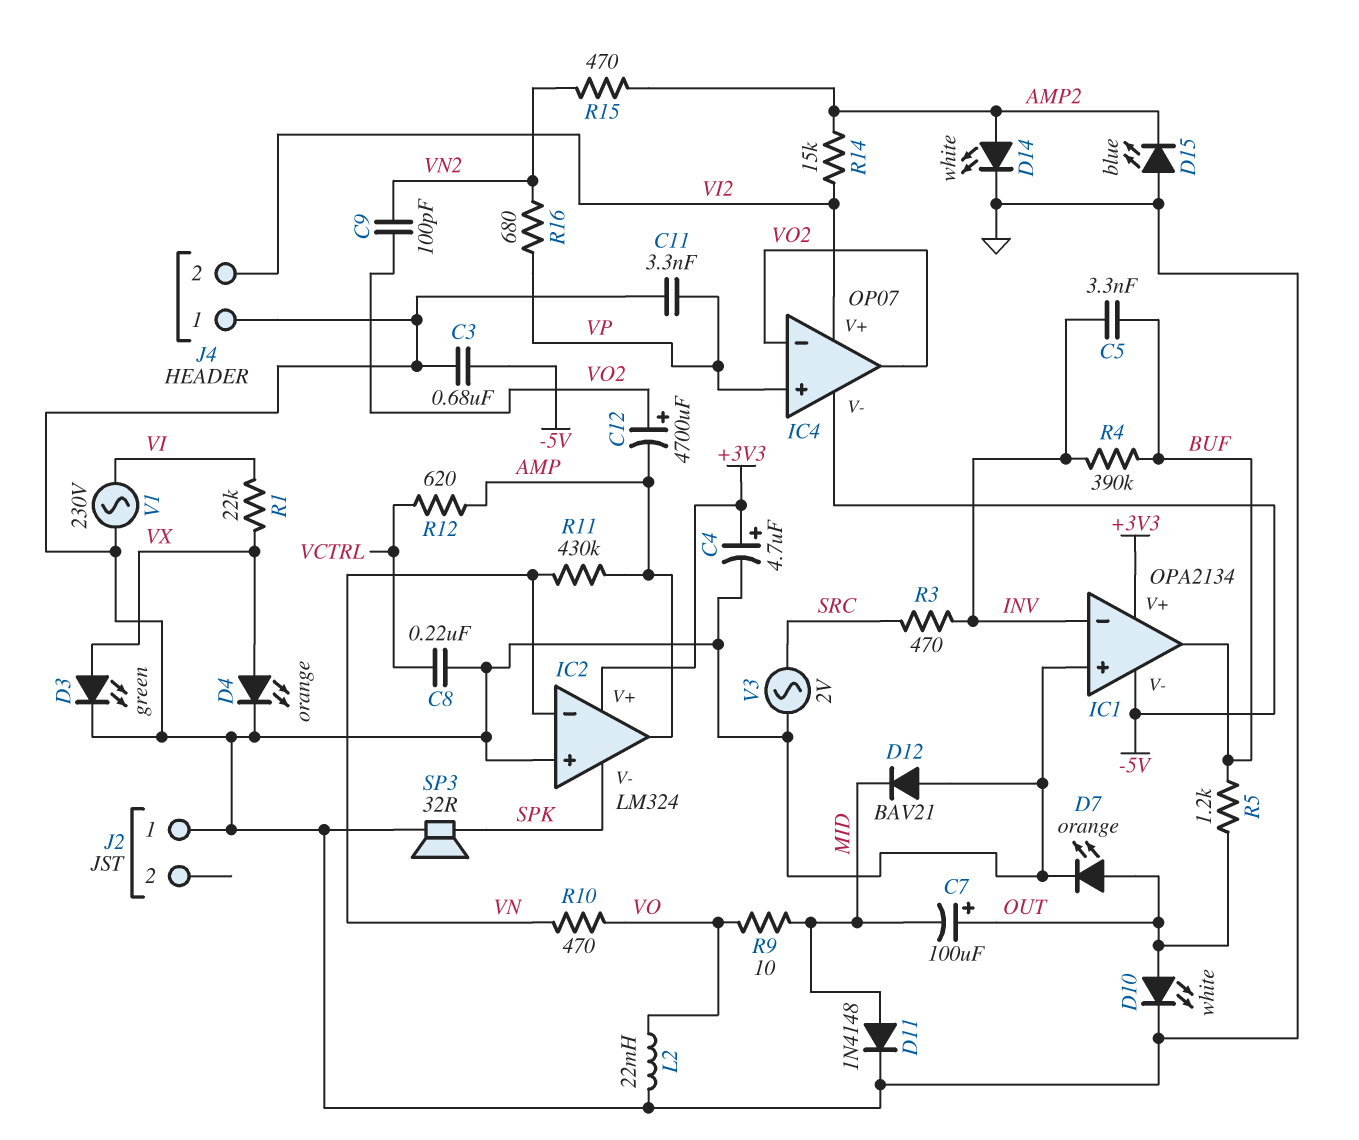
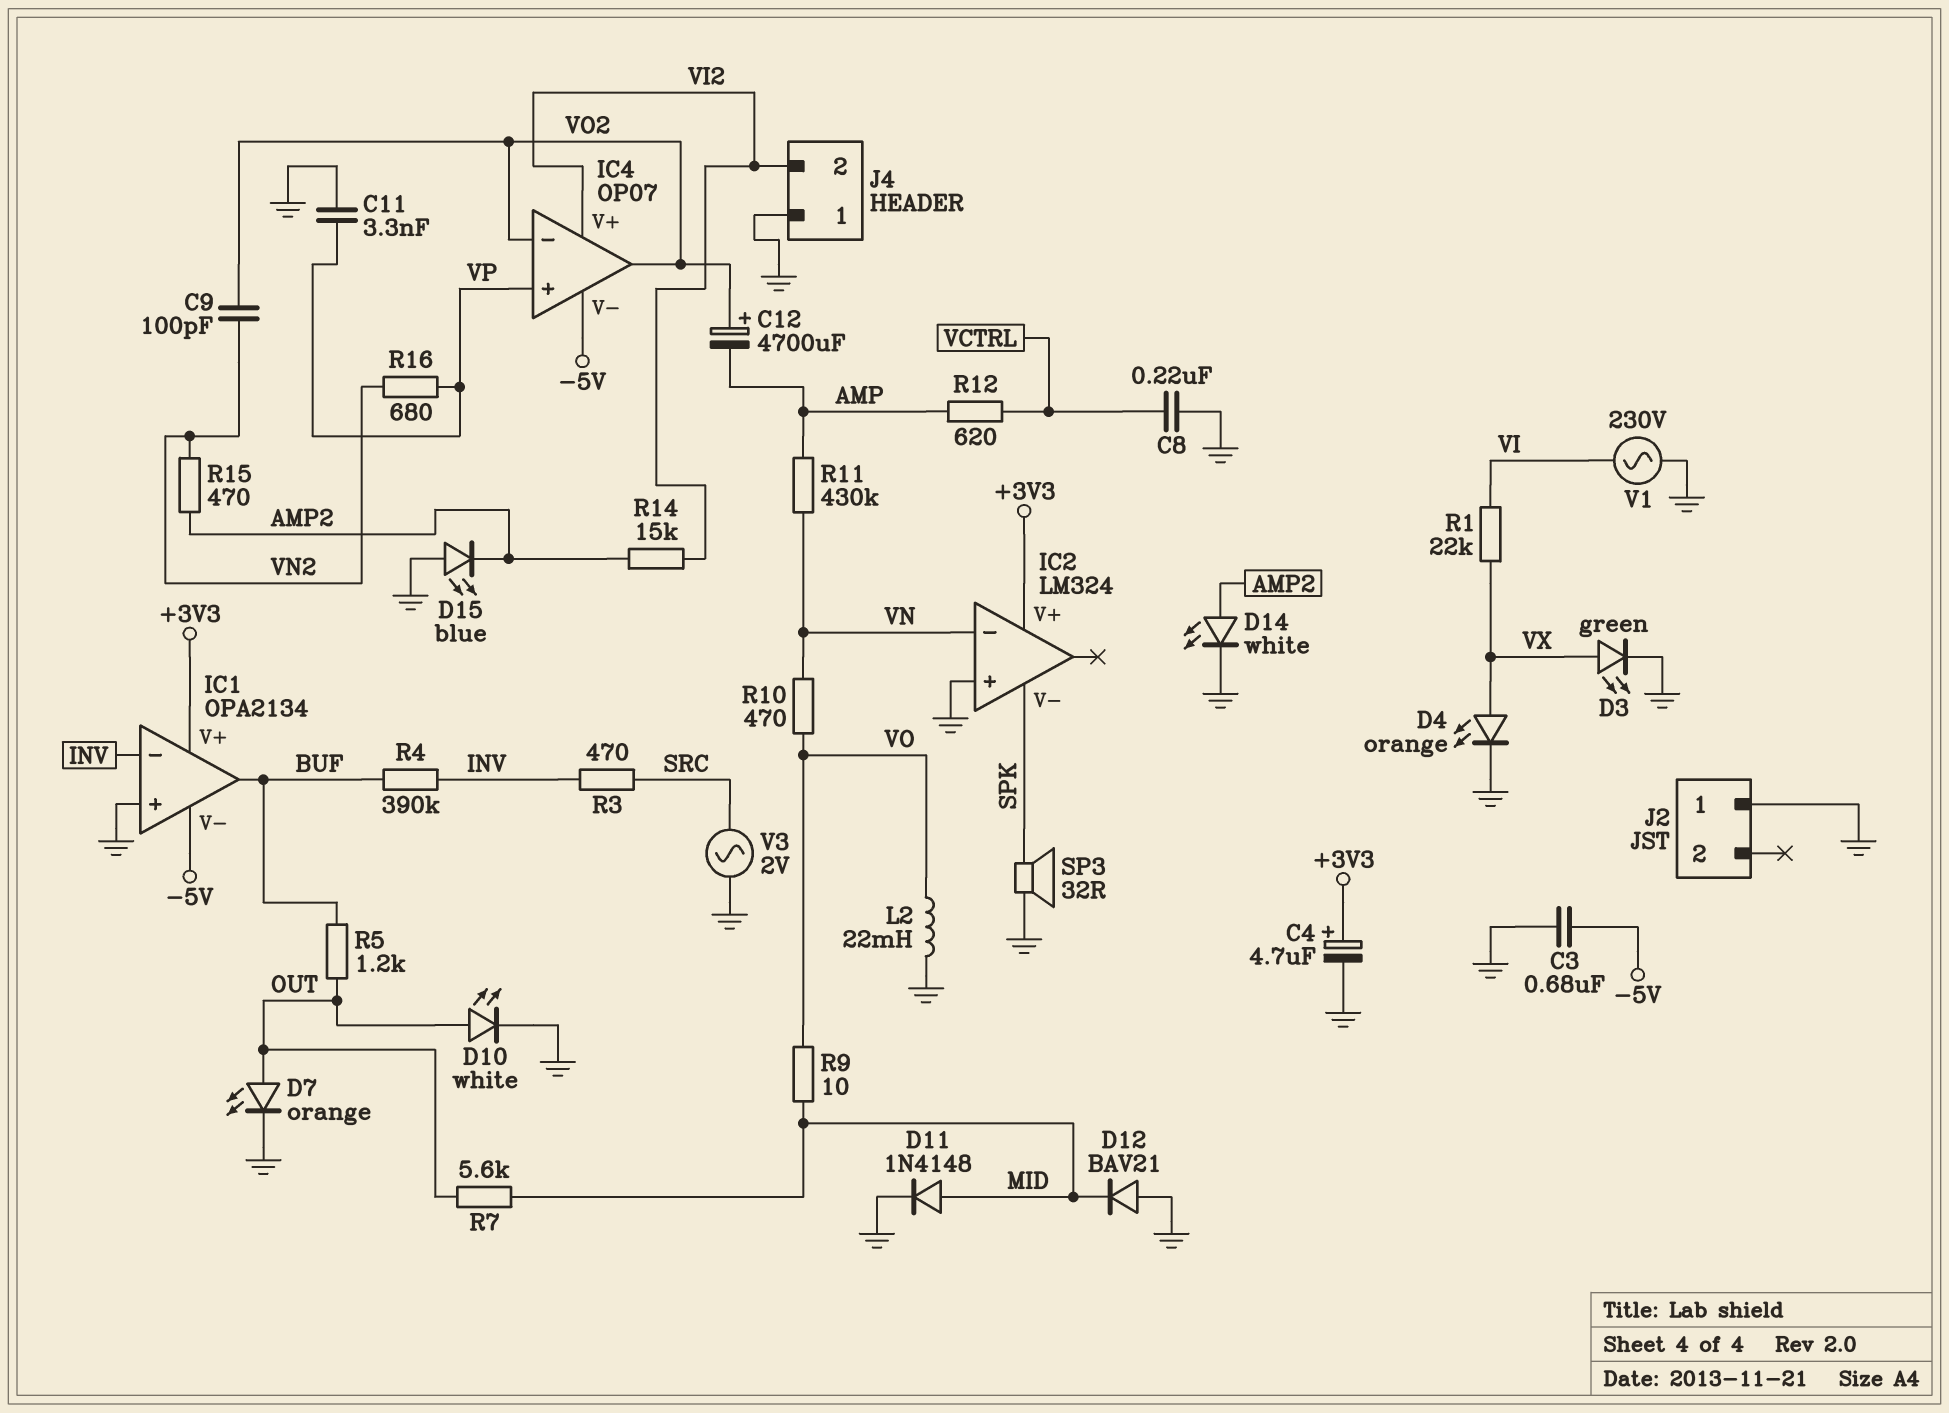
C5: 3.3nF (BUF, INV) -> none
C7: 100uF (plus OUT, minus MID) -> none
IC2 pin out: AMP -> none
R7: none -> 5.6k (MID, OUT)

